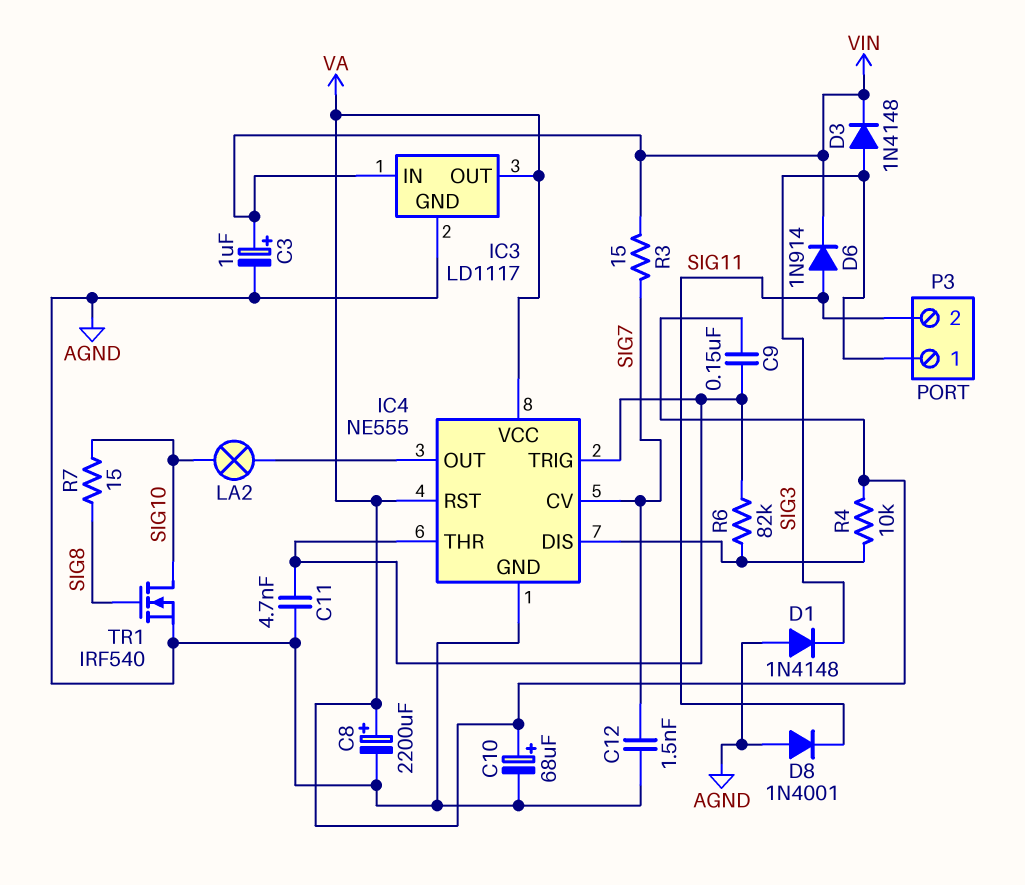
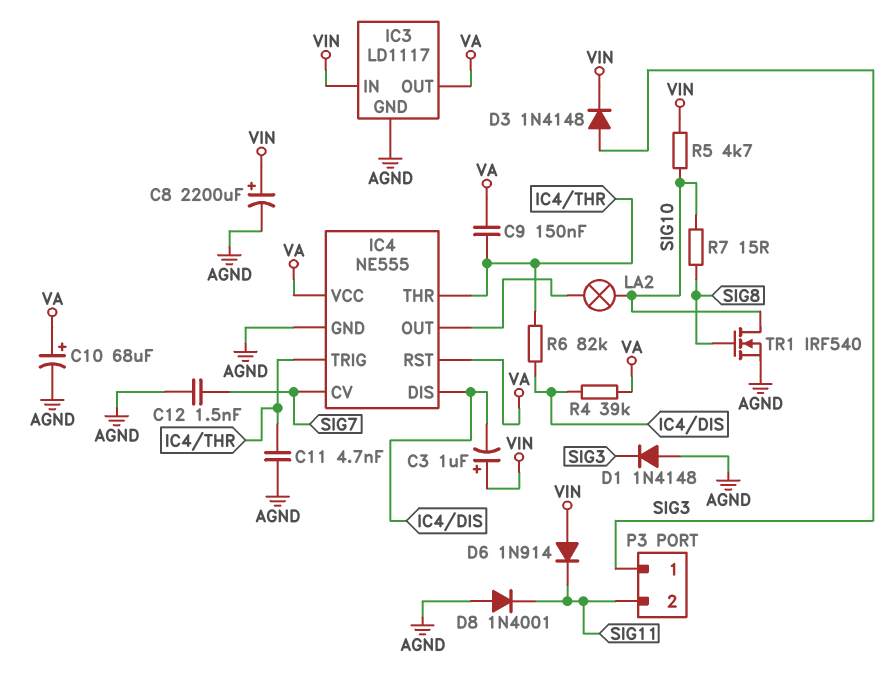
C3: 1uF (plus VIN, minus AGND) -> 1uF (plus VIN, minus IC4/DIS)
C8: 2200uF (plus VA, minus AGND) -> 2200uF (plus VIN, minus AGND)
D6: diode 1N914 (A SIG11, K VIN) -> diode 1N914 (A VIN, K SIG11)
R3: 15 (SIG7, VIN) -> none
R4: 10k (IC4/DIS, VA) -> 39k (IC4/DIS, VA)
R5: none -> 4.7k (SIG10, VIN)

